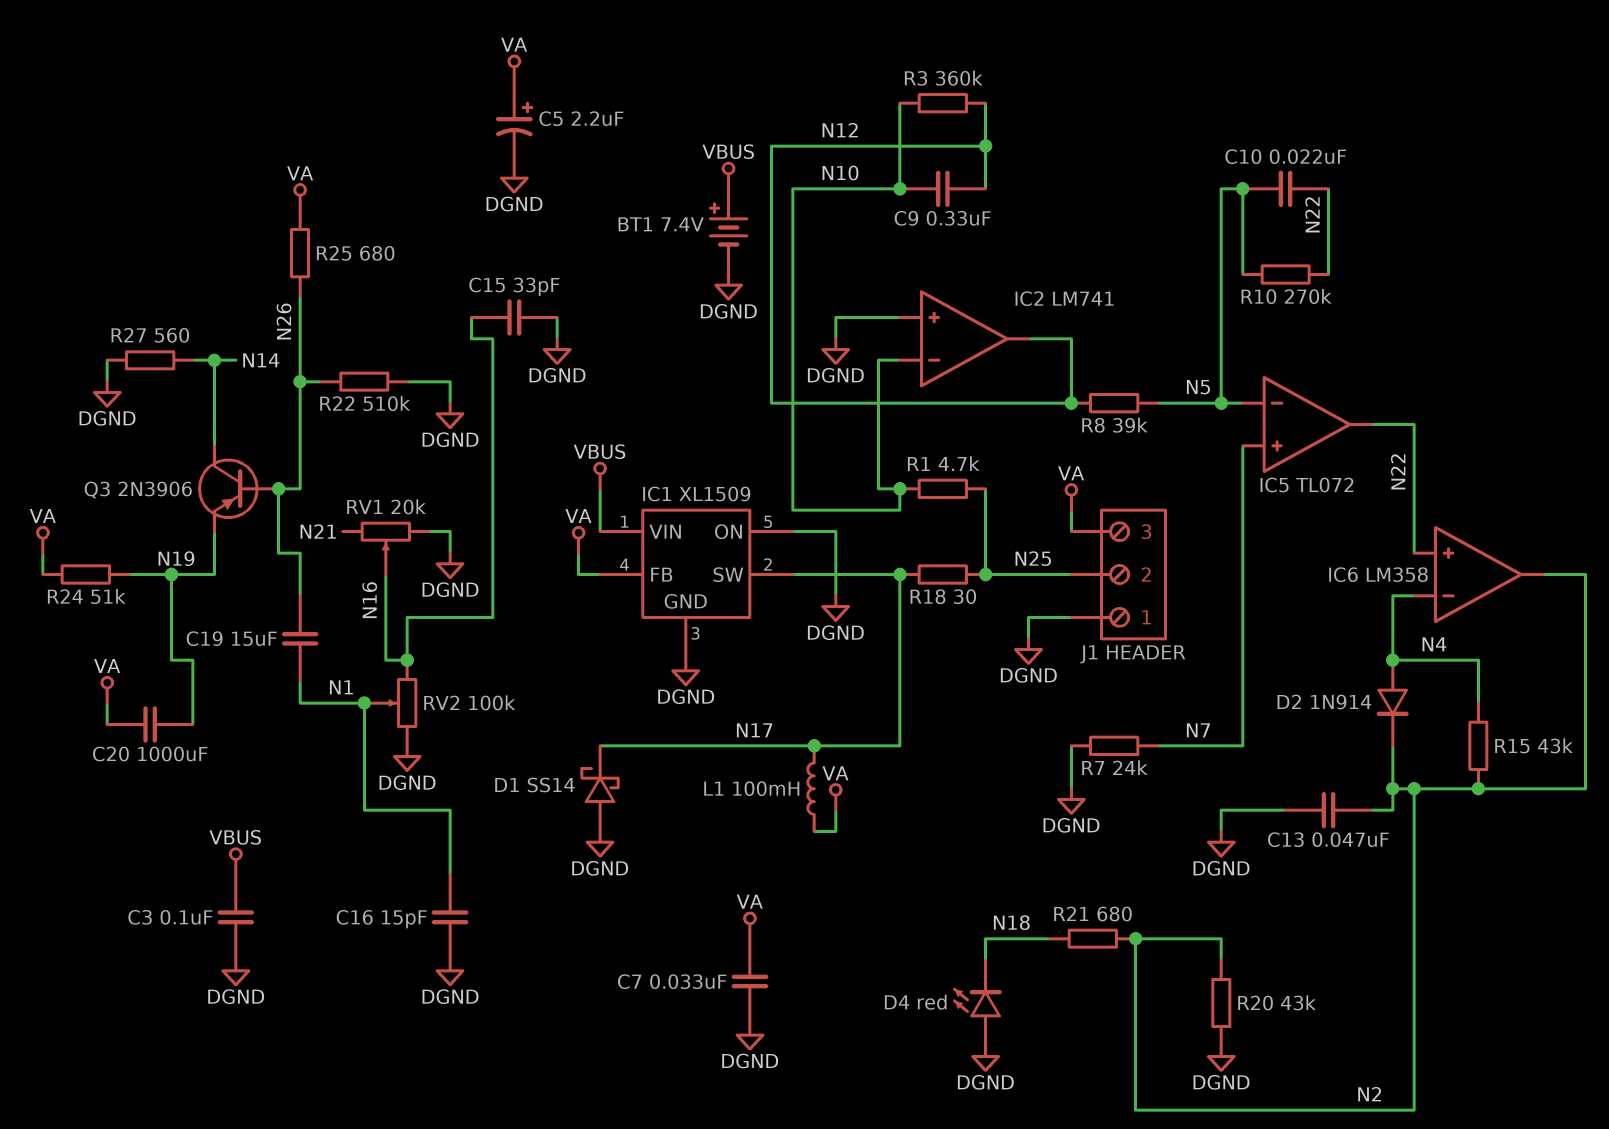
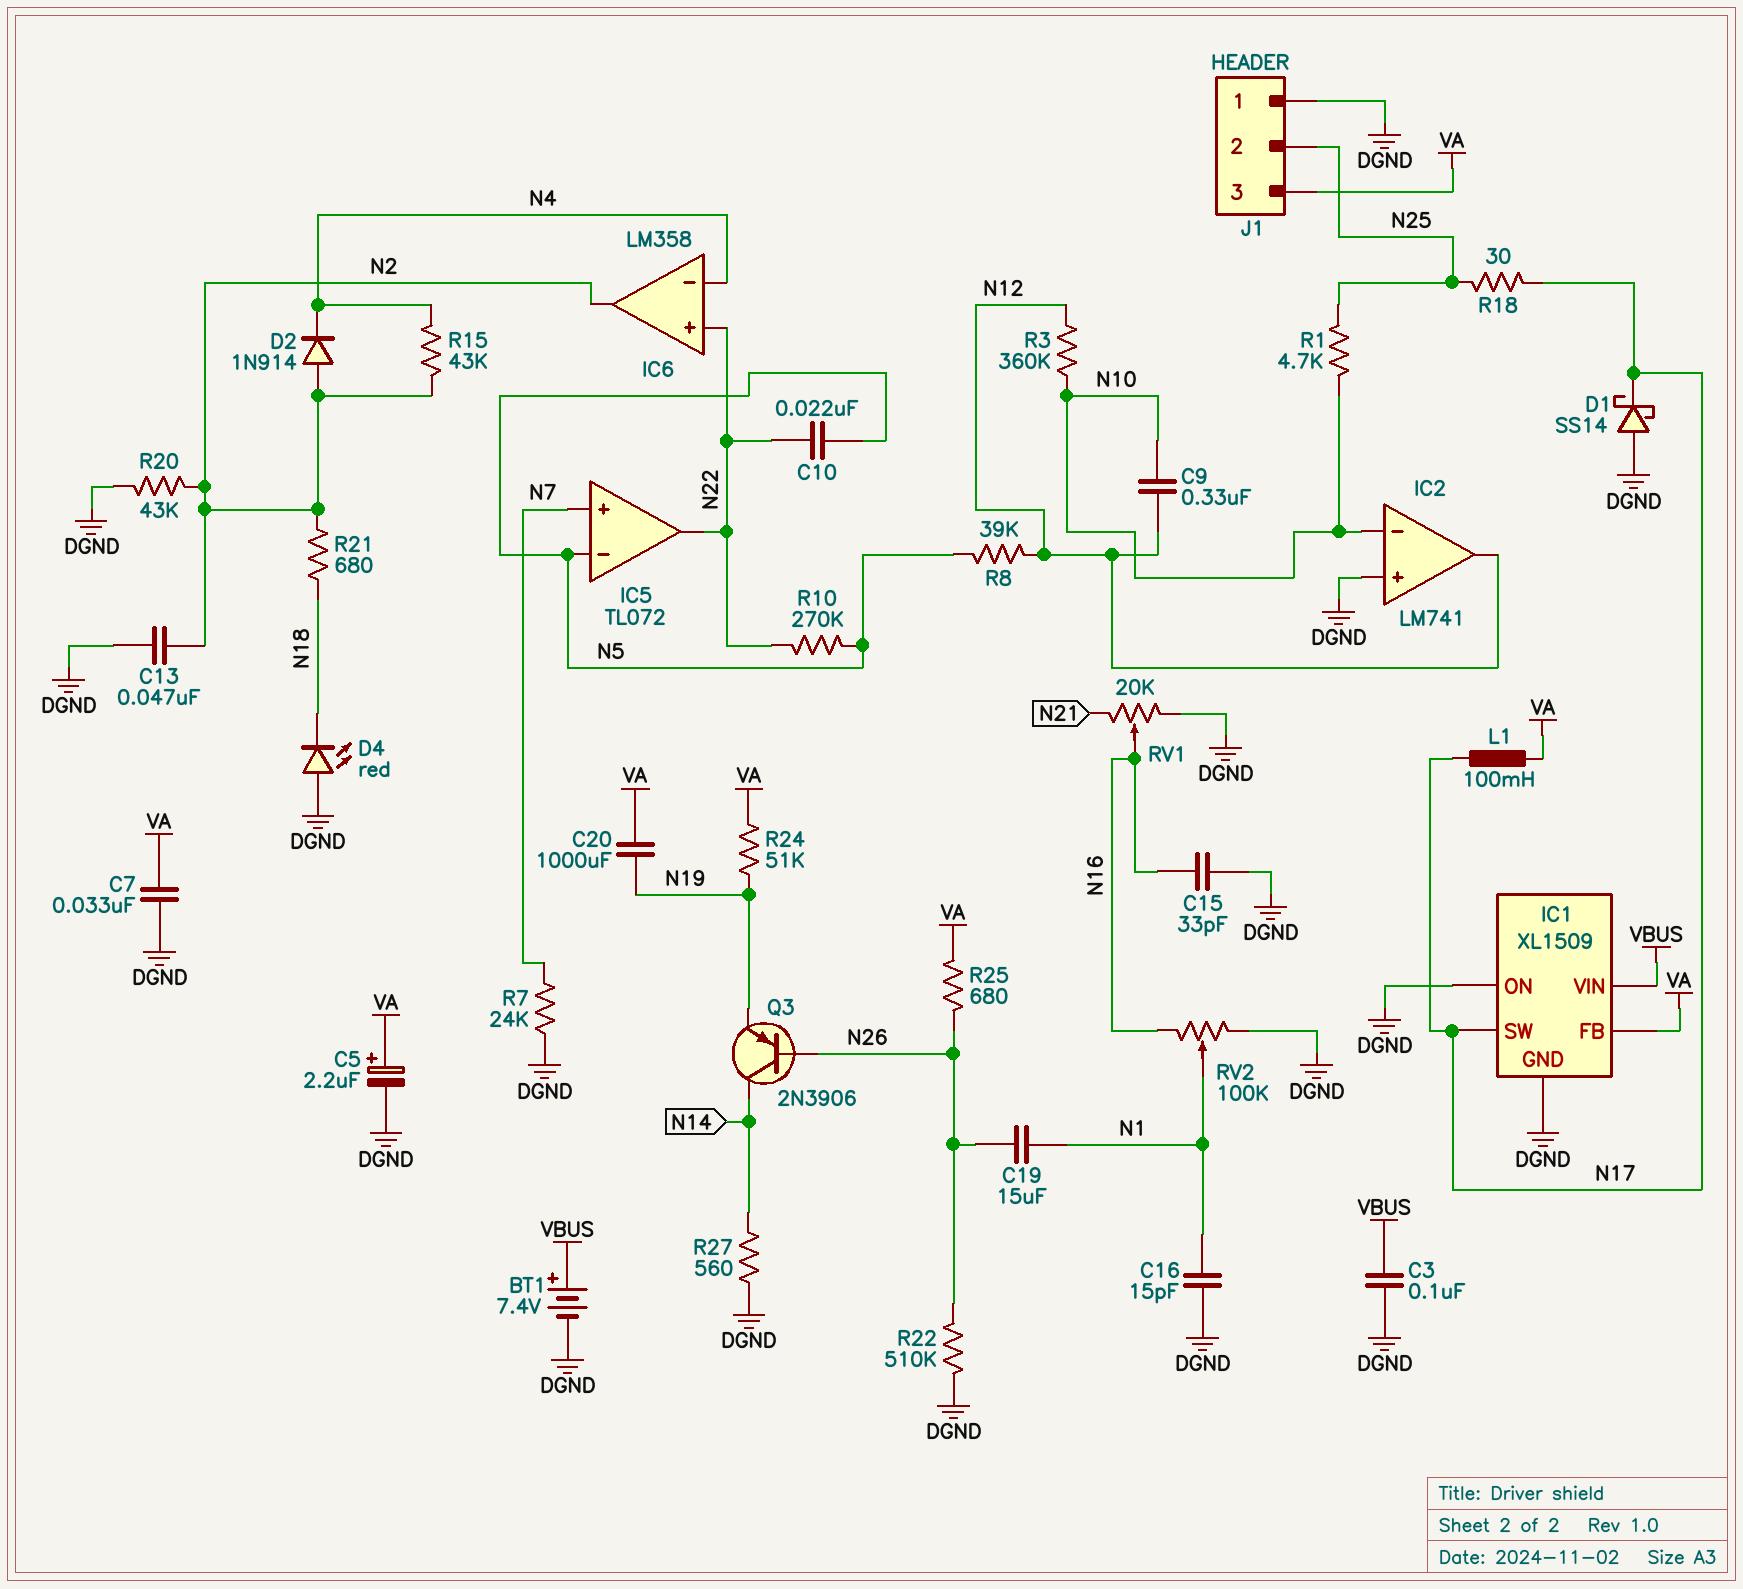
D2: diode 1N914 (A N4, K N2) -> diode 1N914 (A N2, K N4)

